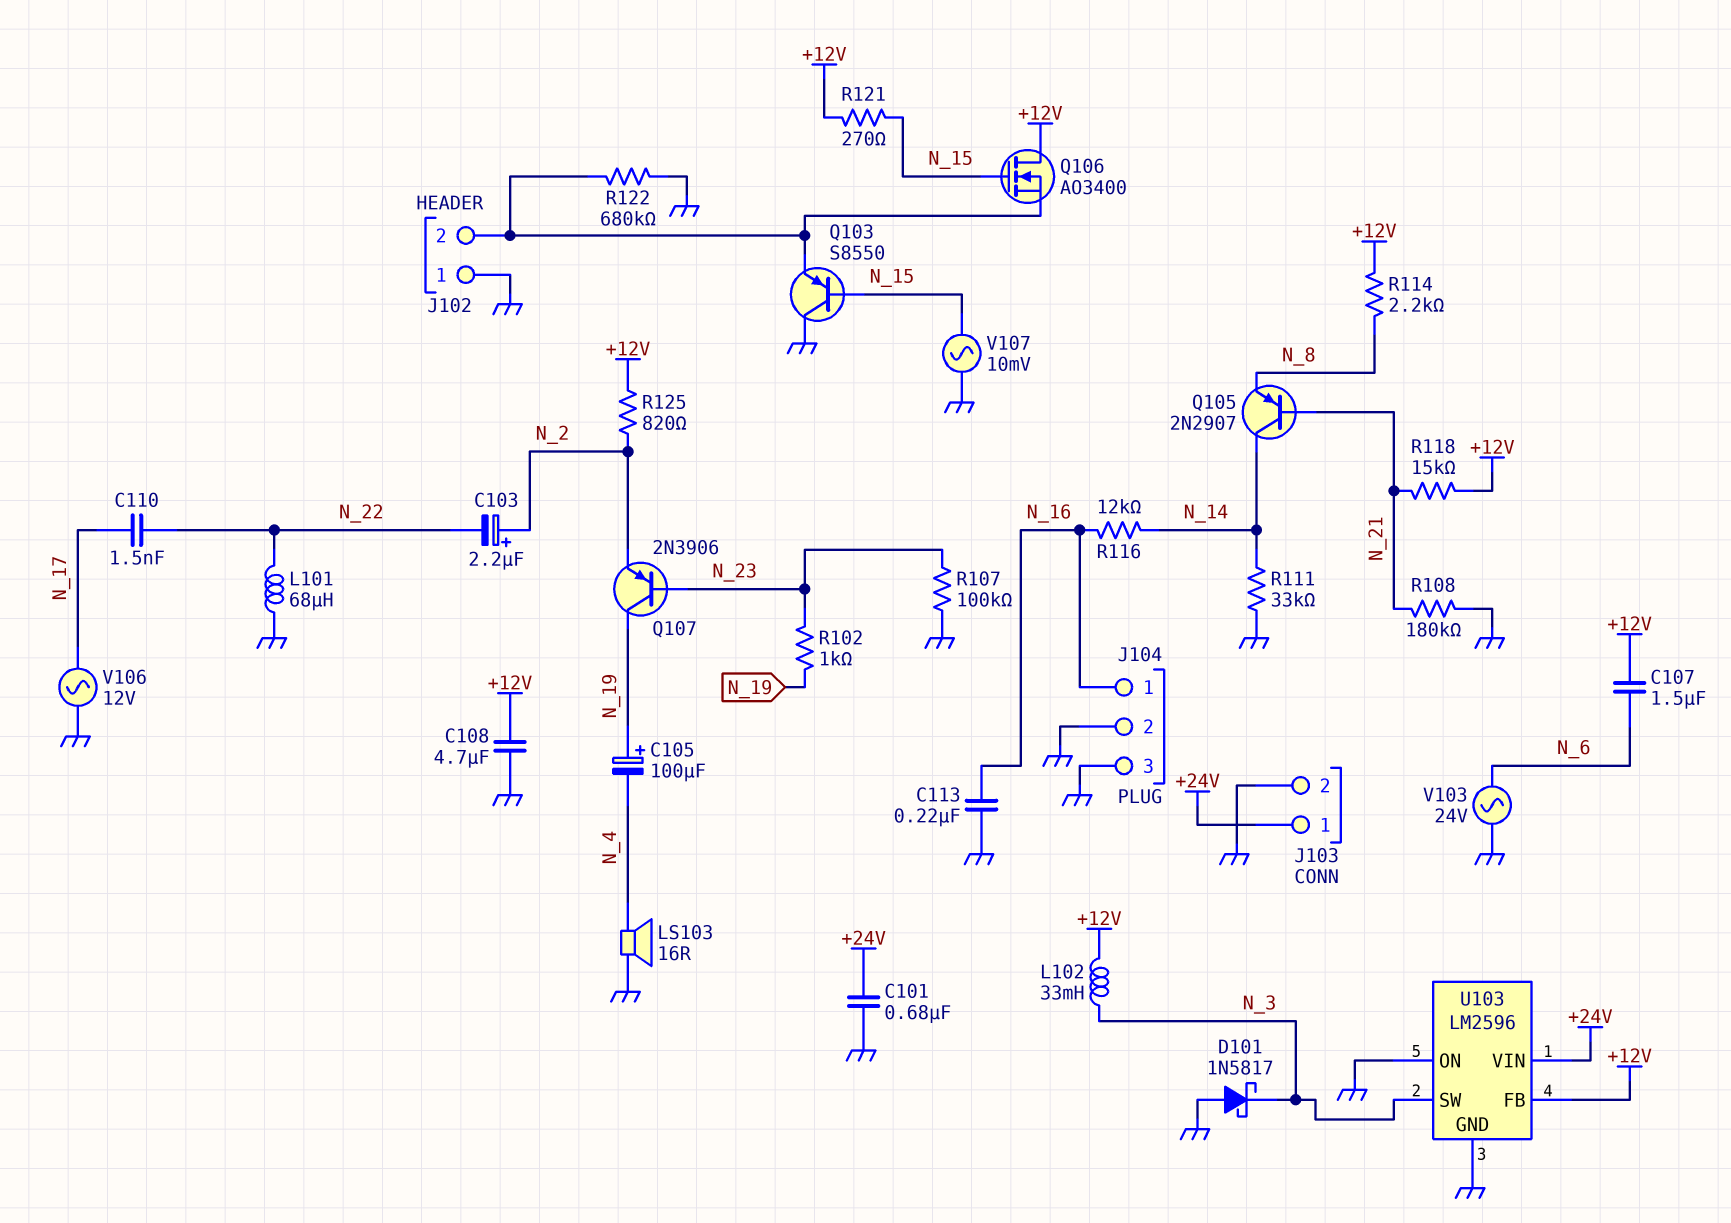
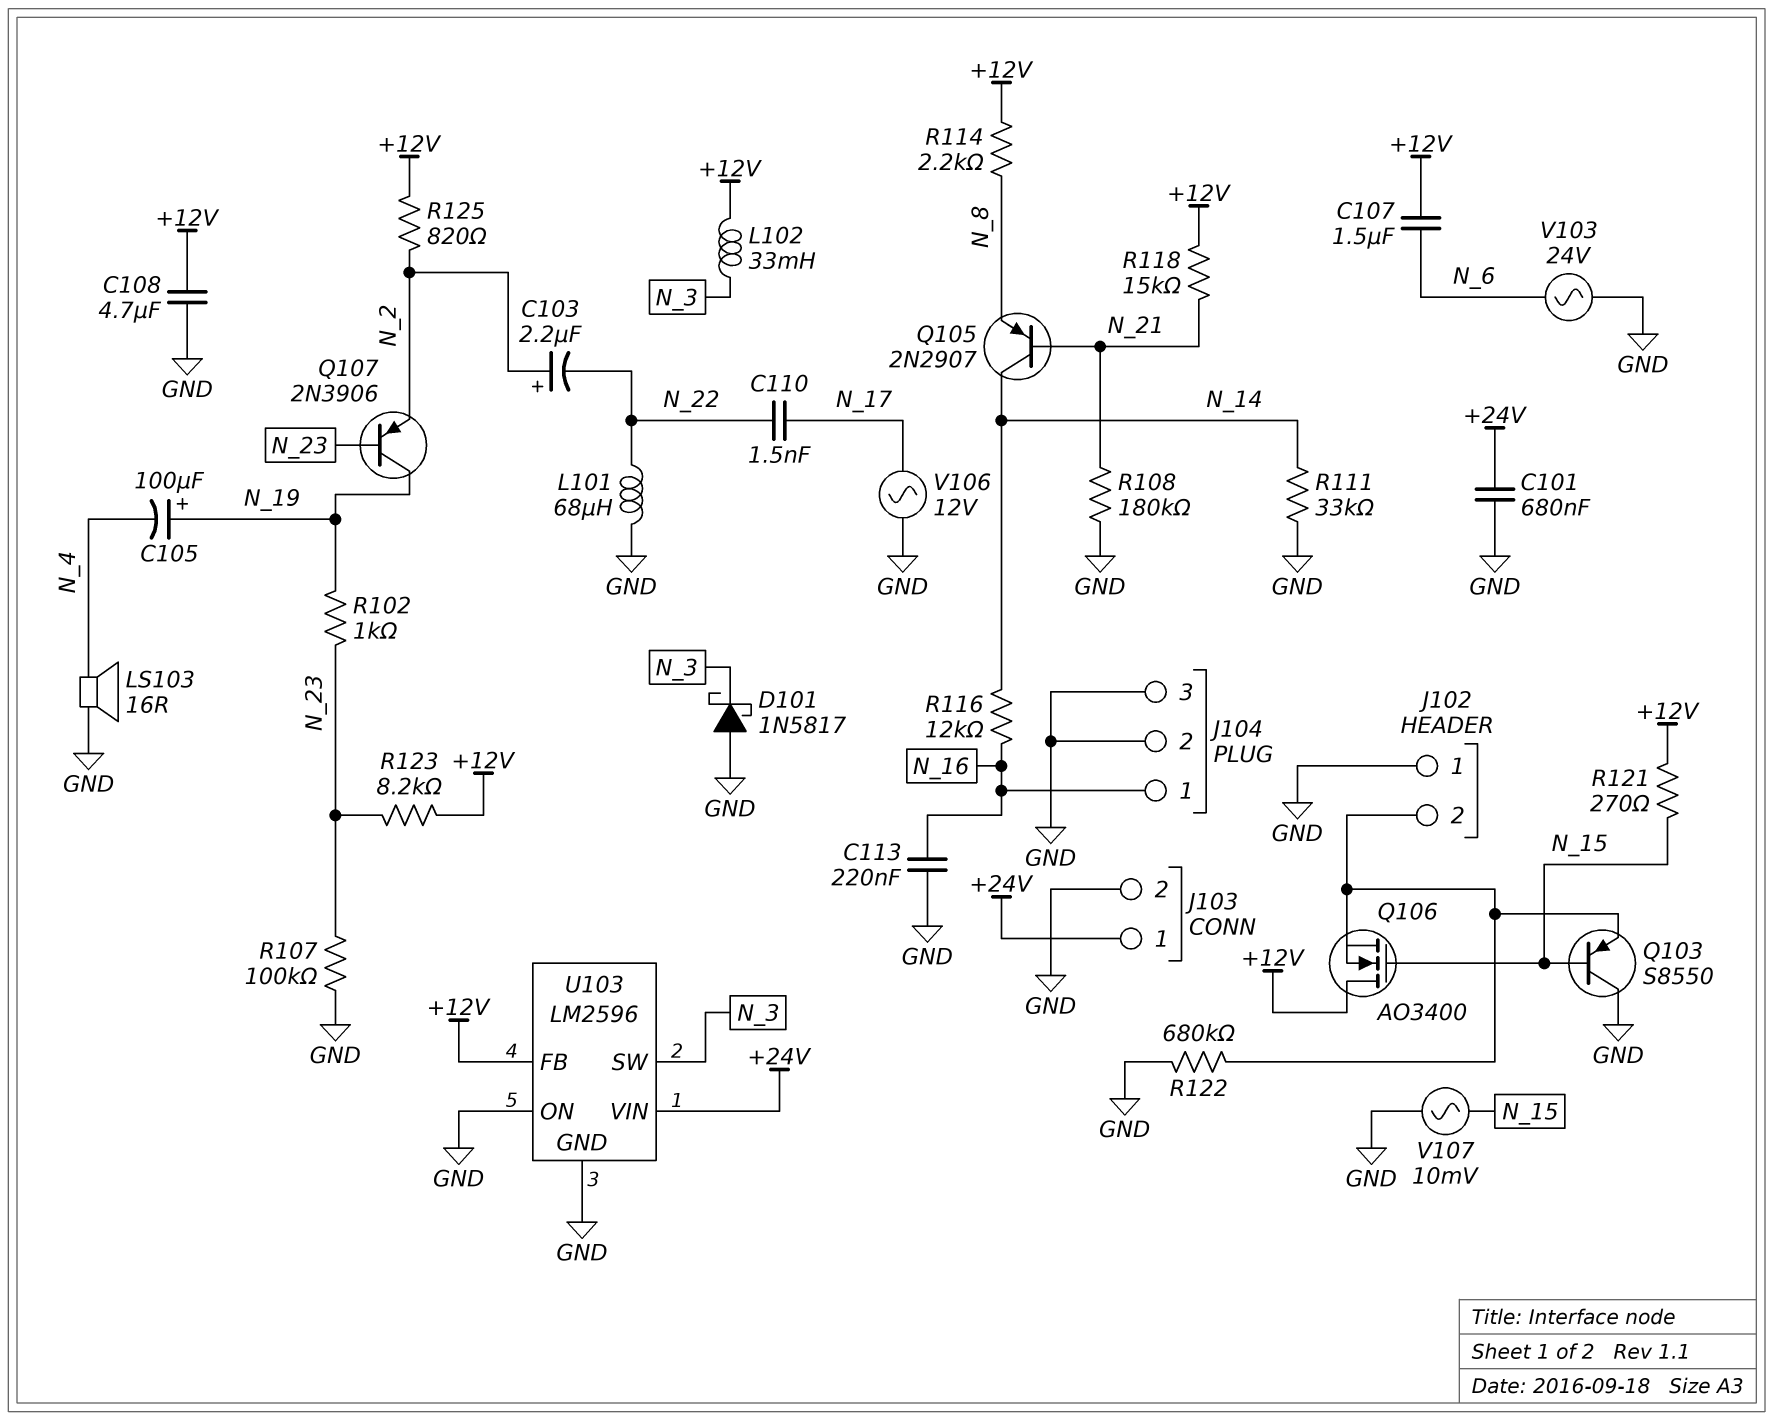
R123: none -> 8.2k (+12V, N_23)

